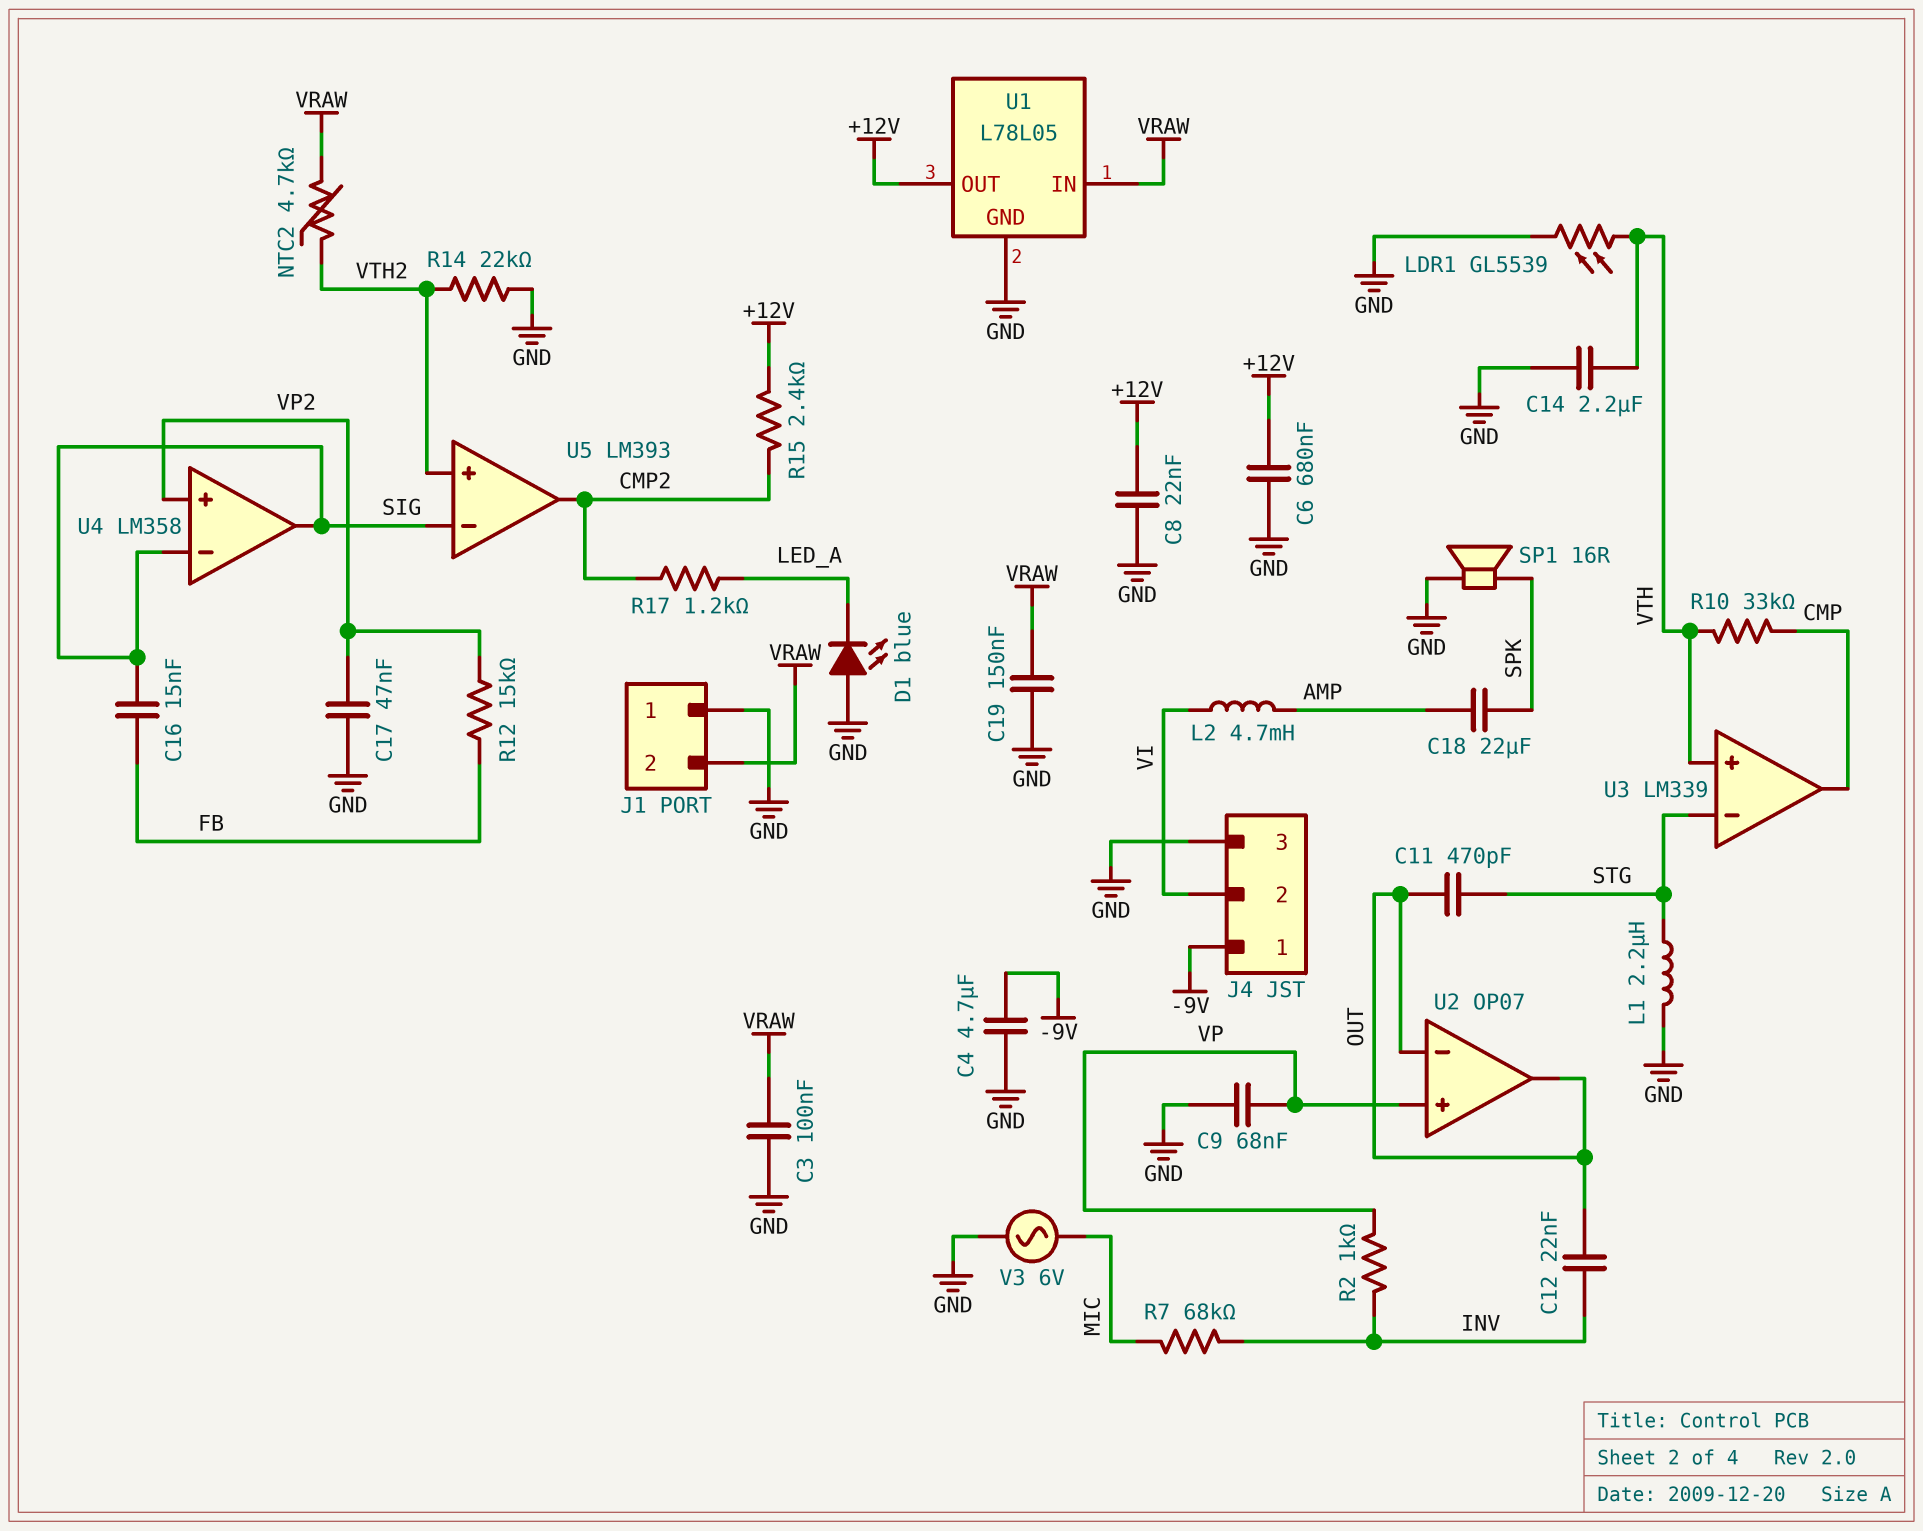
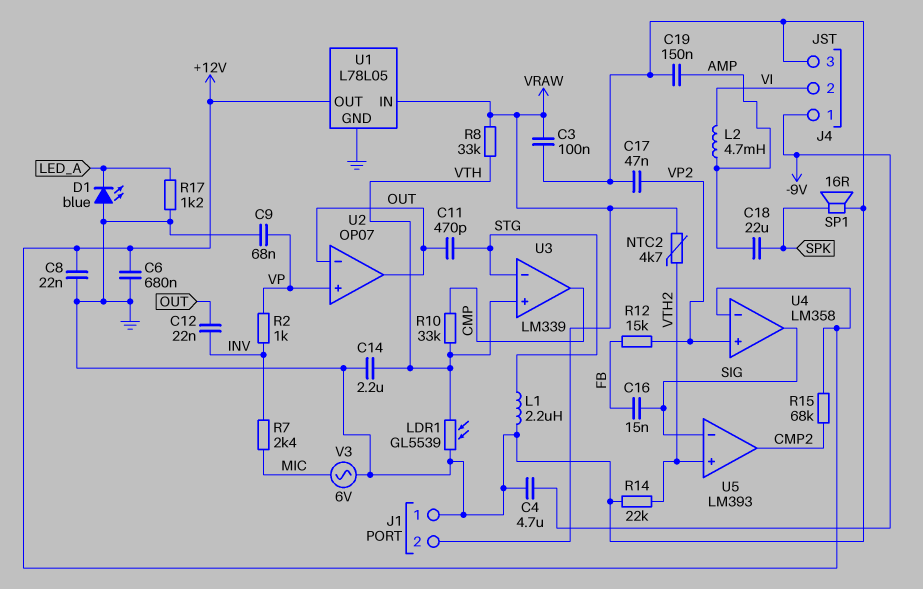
C19: 150nF (GND, VRAW) -> 150nF (AMP, GND)
R7: 68k (INV, MIC) -> 2.4k (INV, MIC)
R8: none -> 33k (VRAW, VTH)
R15: 2.4k (+12V, CMP2) -> 68k (+12V, CMP2)
R17: 1.2k (CMP2, LED_A) -> 1.2k (GND, LED_A)
U4 pin in-: SIG -> +12V

